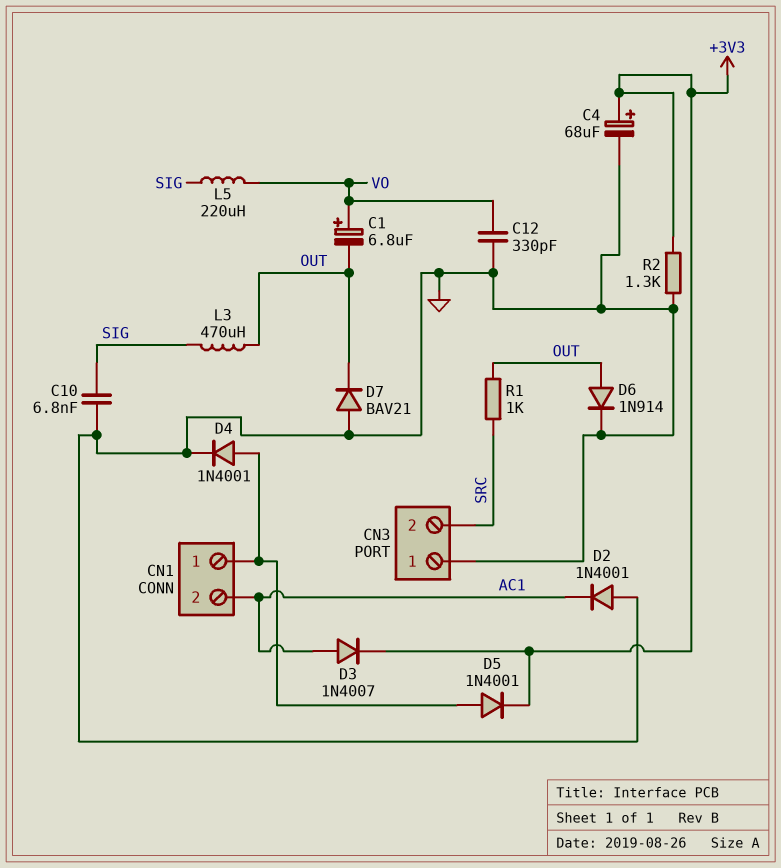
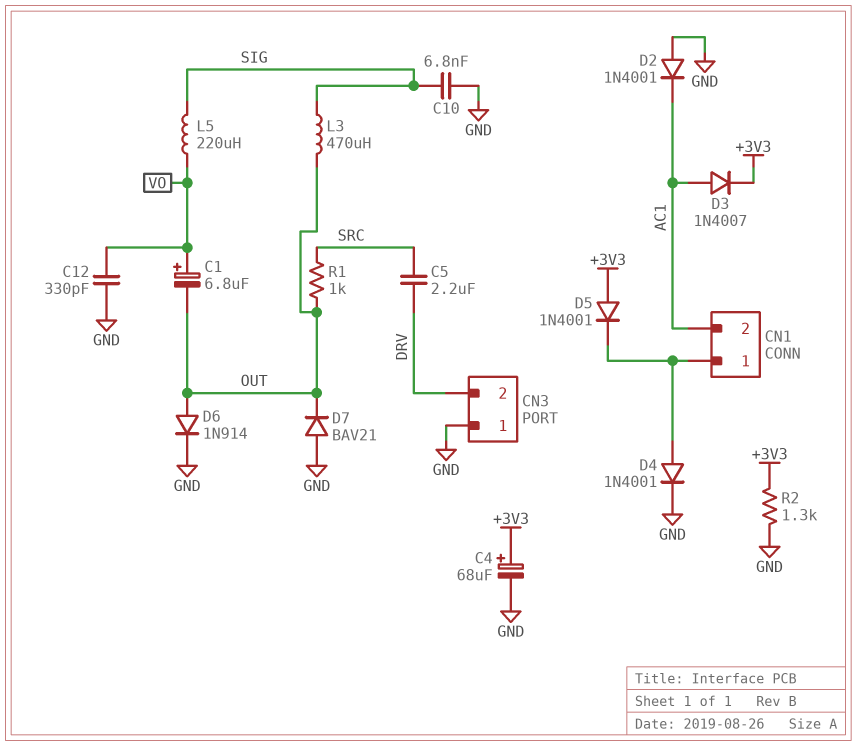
C5: none -> 2.2uF (DRV, SRC)
CN3 pin 2: SRC -> DRV
D5: diode 1N4001 (A CN1/1, K +3V3) -> diode 1N4001 (A +3V3, K CN1/1)

